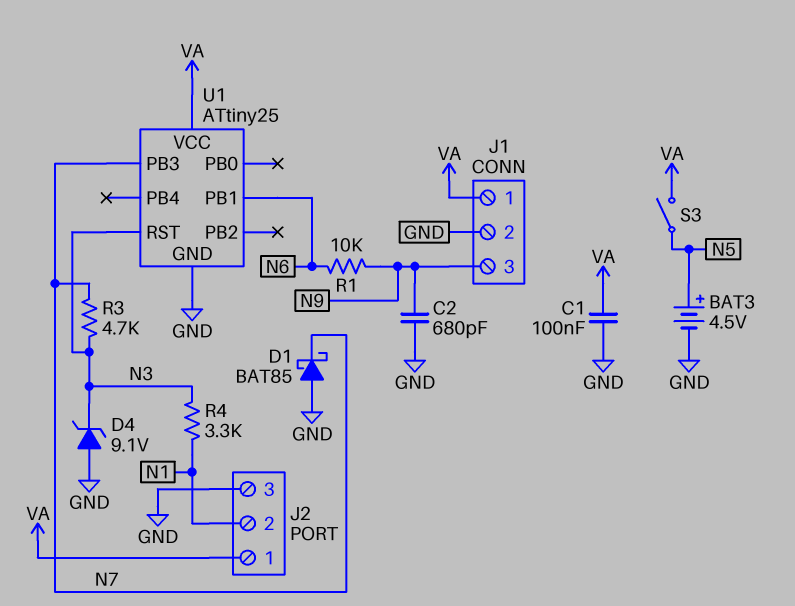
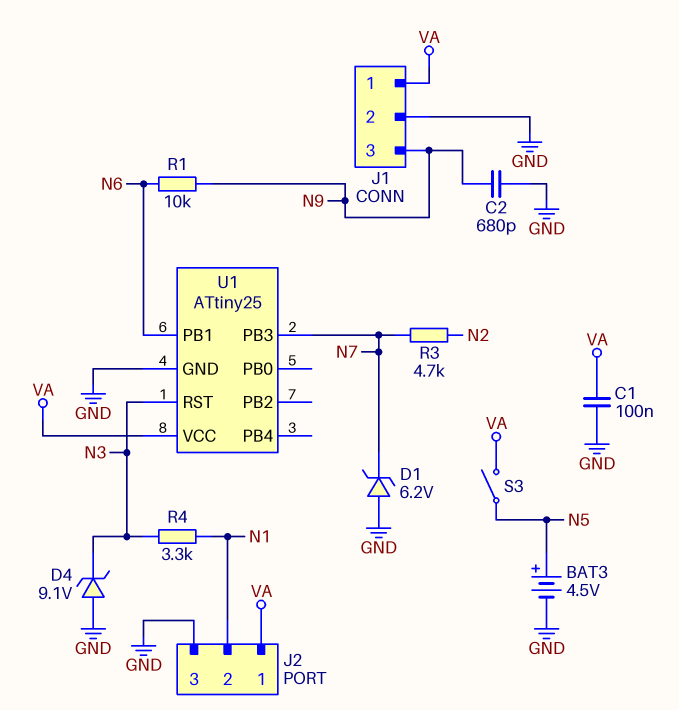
D1: schottky BAT85 (A GND, K N7) -> zener 6.2V (A GND, K N7)
R3: 4.7k (N3, N7) -> 4.7k (N2, N7)

